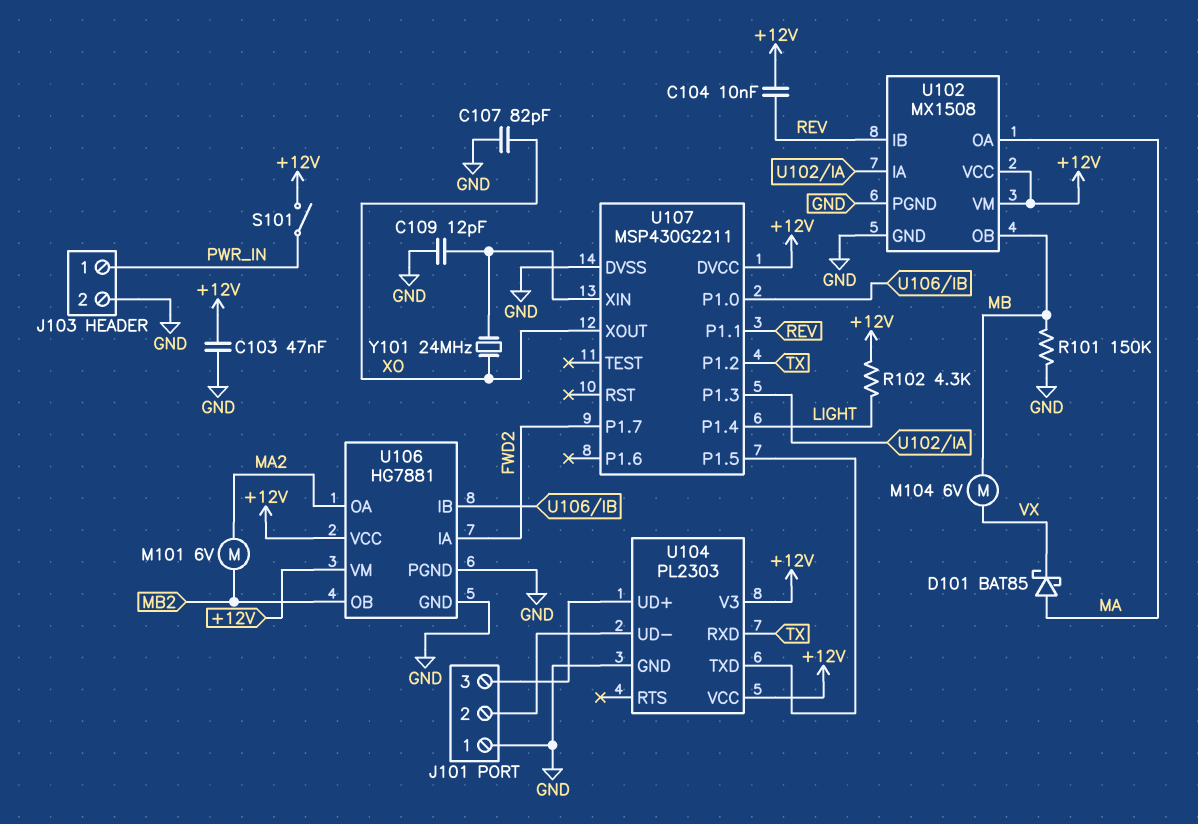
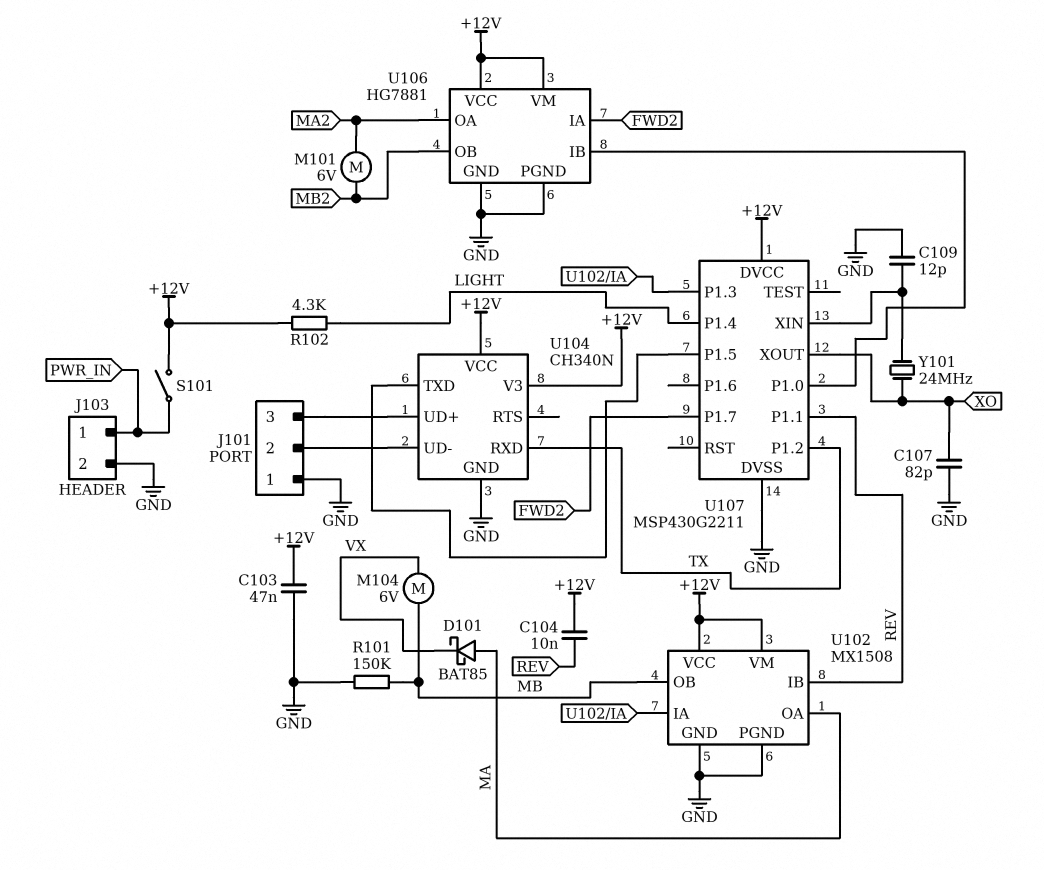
U104: PL2303 -> CH340N

